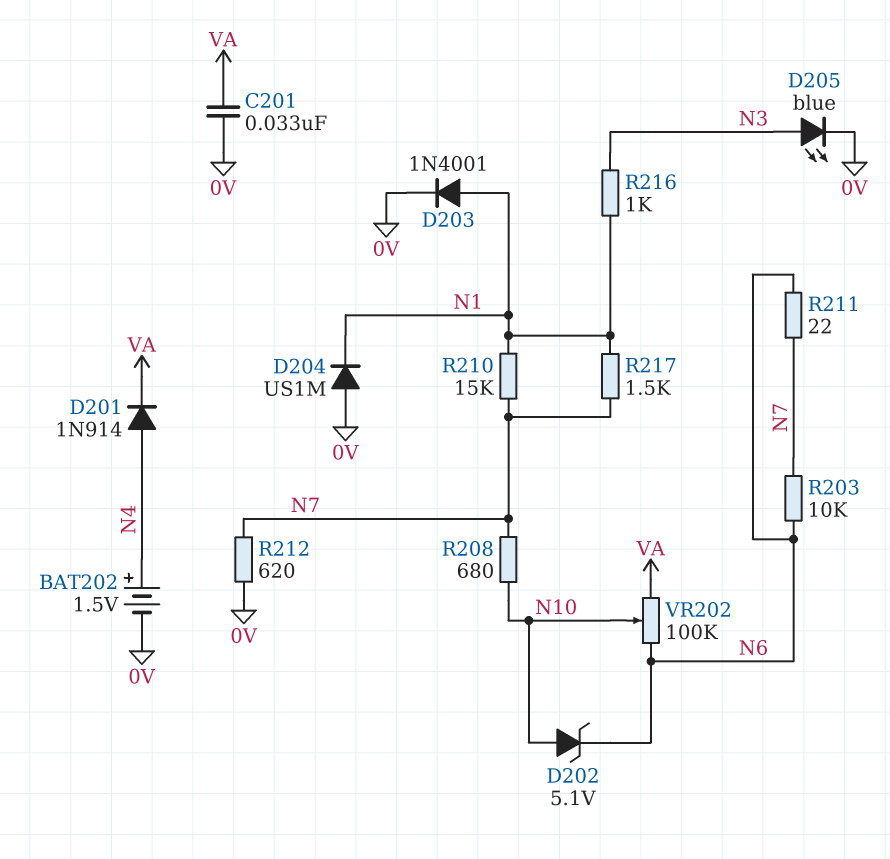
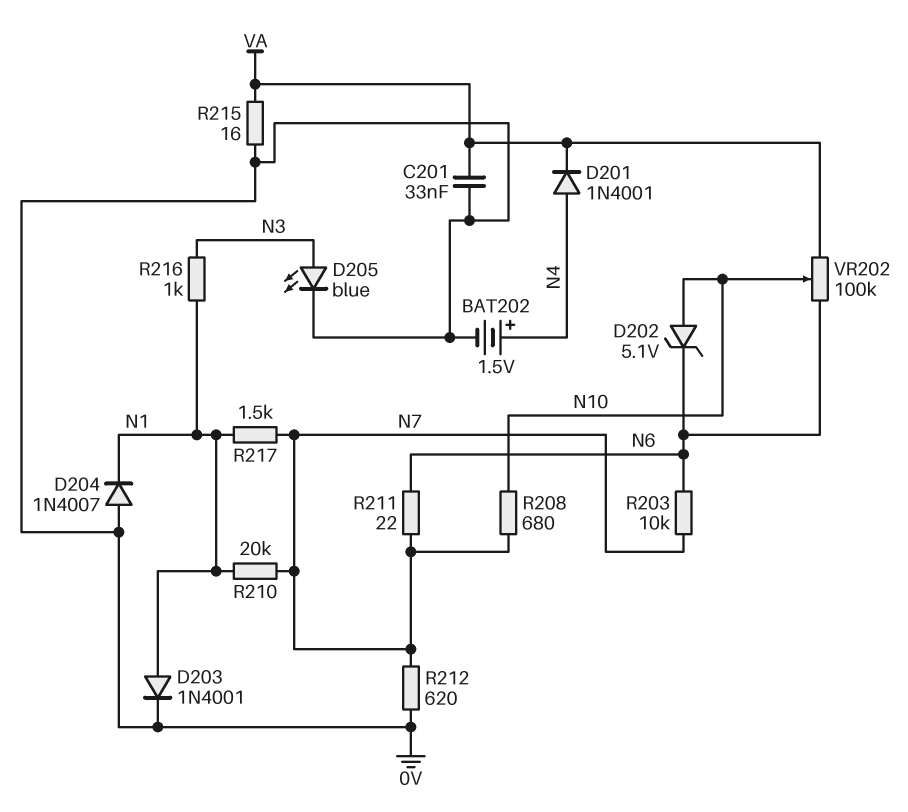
D201: diode 1N914 (A N4, K VA) -> diode 1N4001 (A N4, K VA)
D204: diode US1M (A 0V, K N1) -> diode 1N4007 (A 0V, K N1)
R210: 15k (N1, N7) -> 20k (N1, N7)
R215: none -> 16 (0V, VA)

